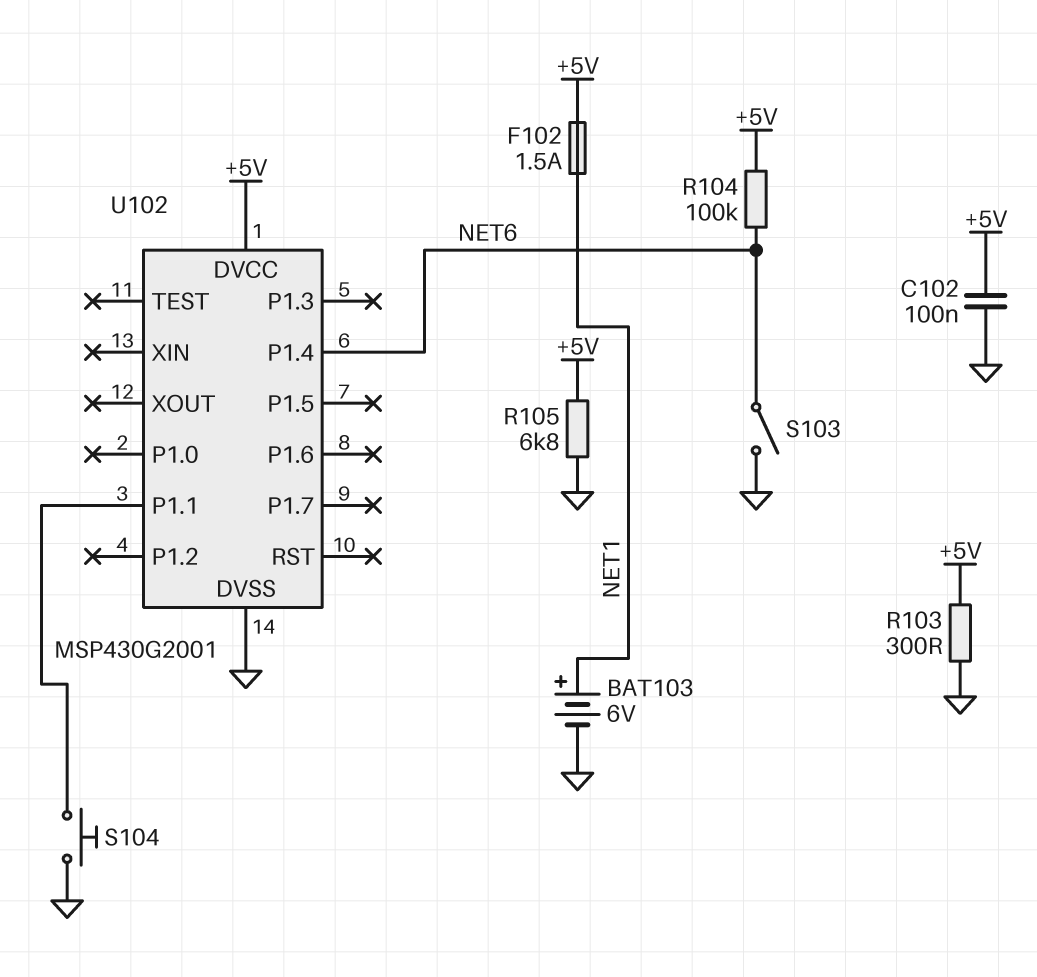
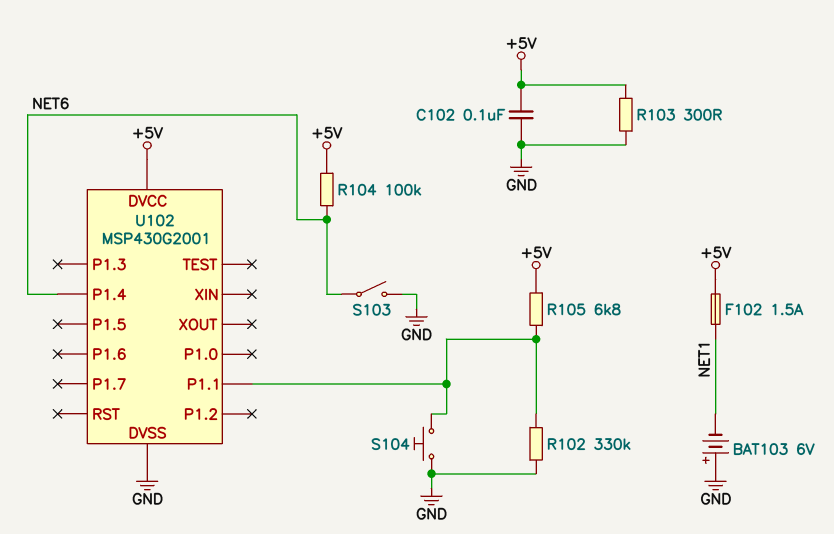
BAT103: 6V (plus NET1, minus GND) -> 6V (plus GND, minus NET1)
R102: none -> 330k (GND, U102/P1.1)
R105: 6.8k (+5V, GND) -> 6.8k (+5V, U102/P1.1)

